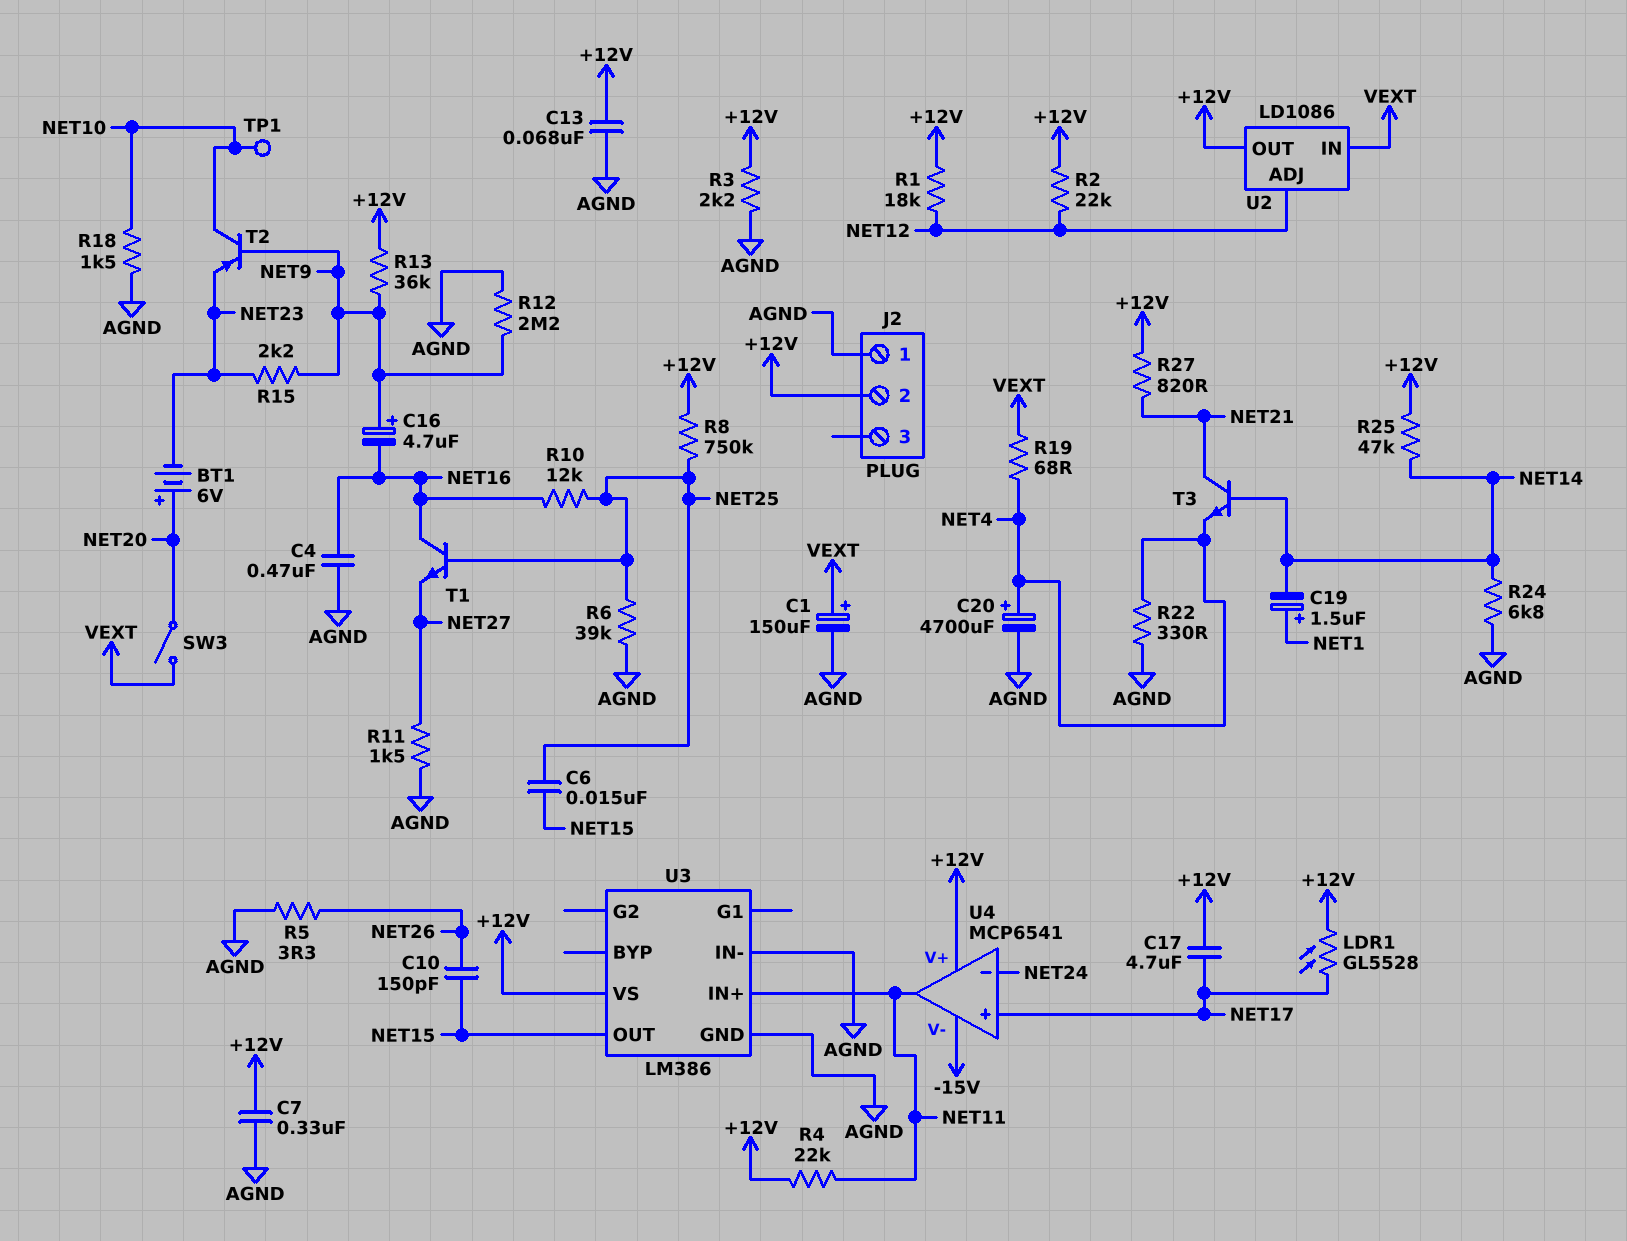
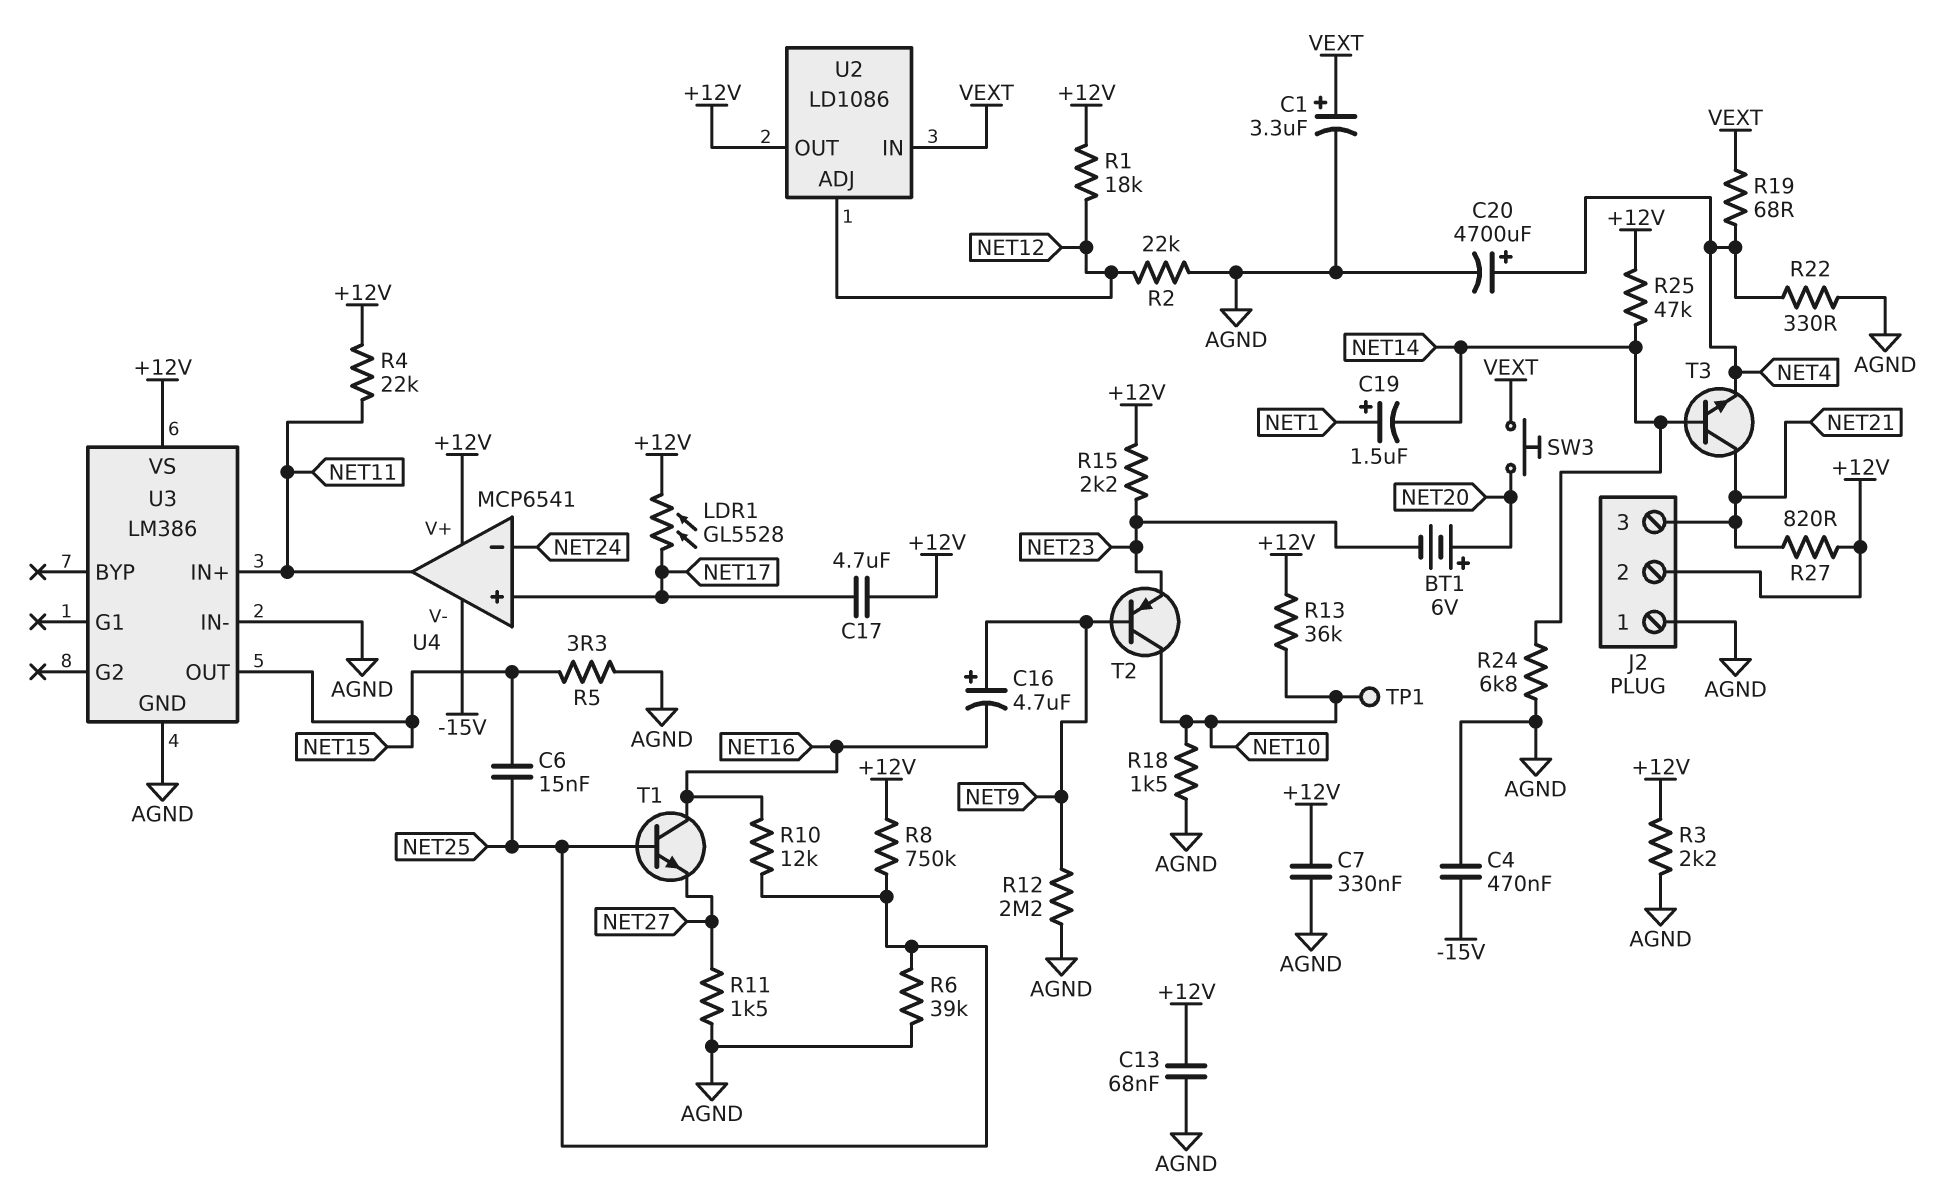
C1: 150uF (plus VEXT, minus AGND) -> 3.3uF (plus VEXT, minus AGND)
C4: 470nF (AGND, NET16) -> 470nF (-15V, AGND)
C10: 150pF (NET15, NET26) -> none
J2 pin 3: none -> NET21
R2: 22k (+12V, NET12) -> 22k (AGND, NET12)
R5: 3.3 (AGND, NET26) -> 3.3 (AGND, NET15)
R13: 36k (+12V, NET9) -> 36k (+12V, NET10)
R15: 2.2k (NET9, NET23) -> 2.2k (+12V, NET23)
SW3: switch (NET20, VEXT) -> button (NET20, VEXT)

